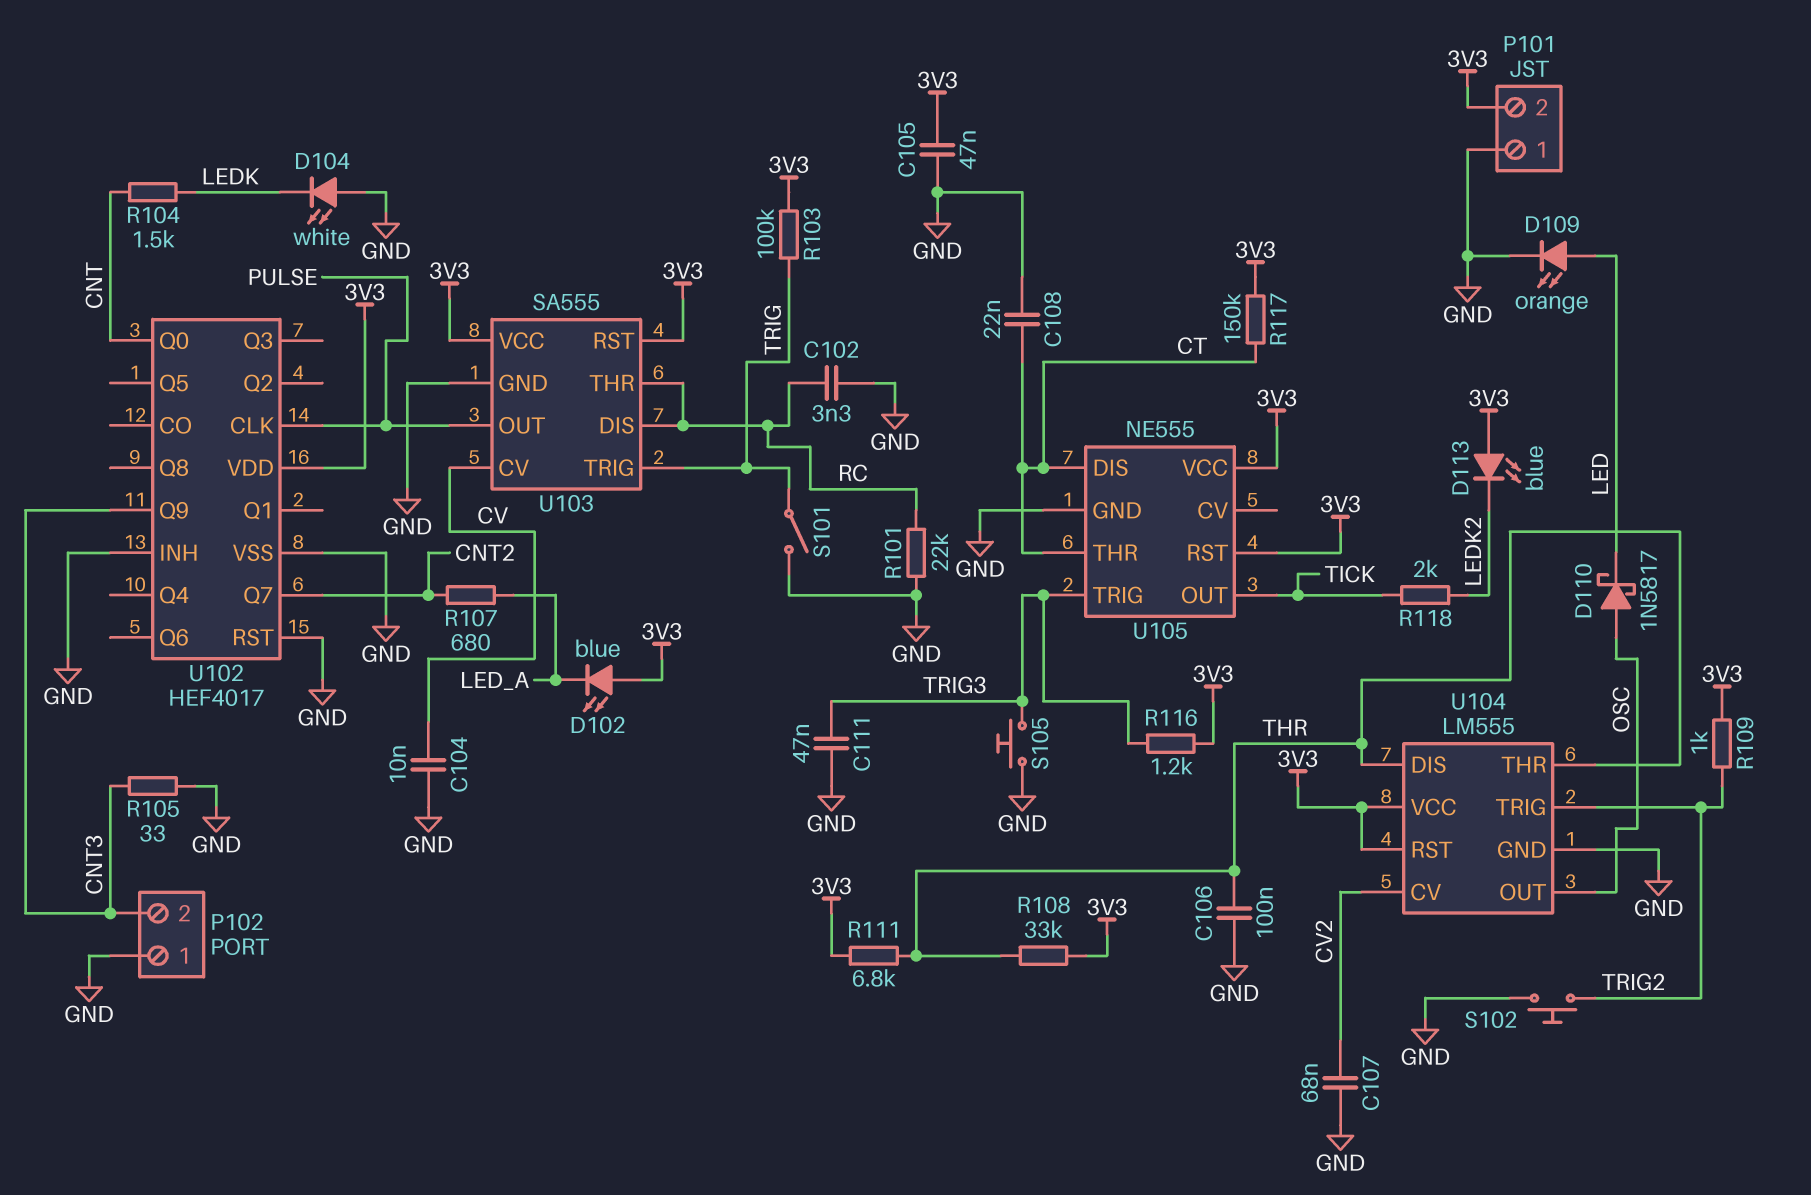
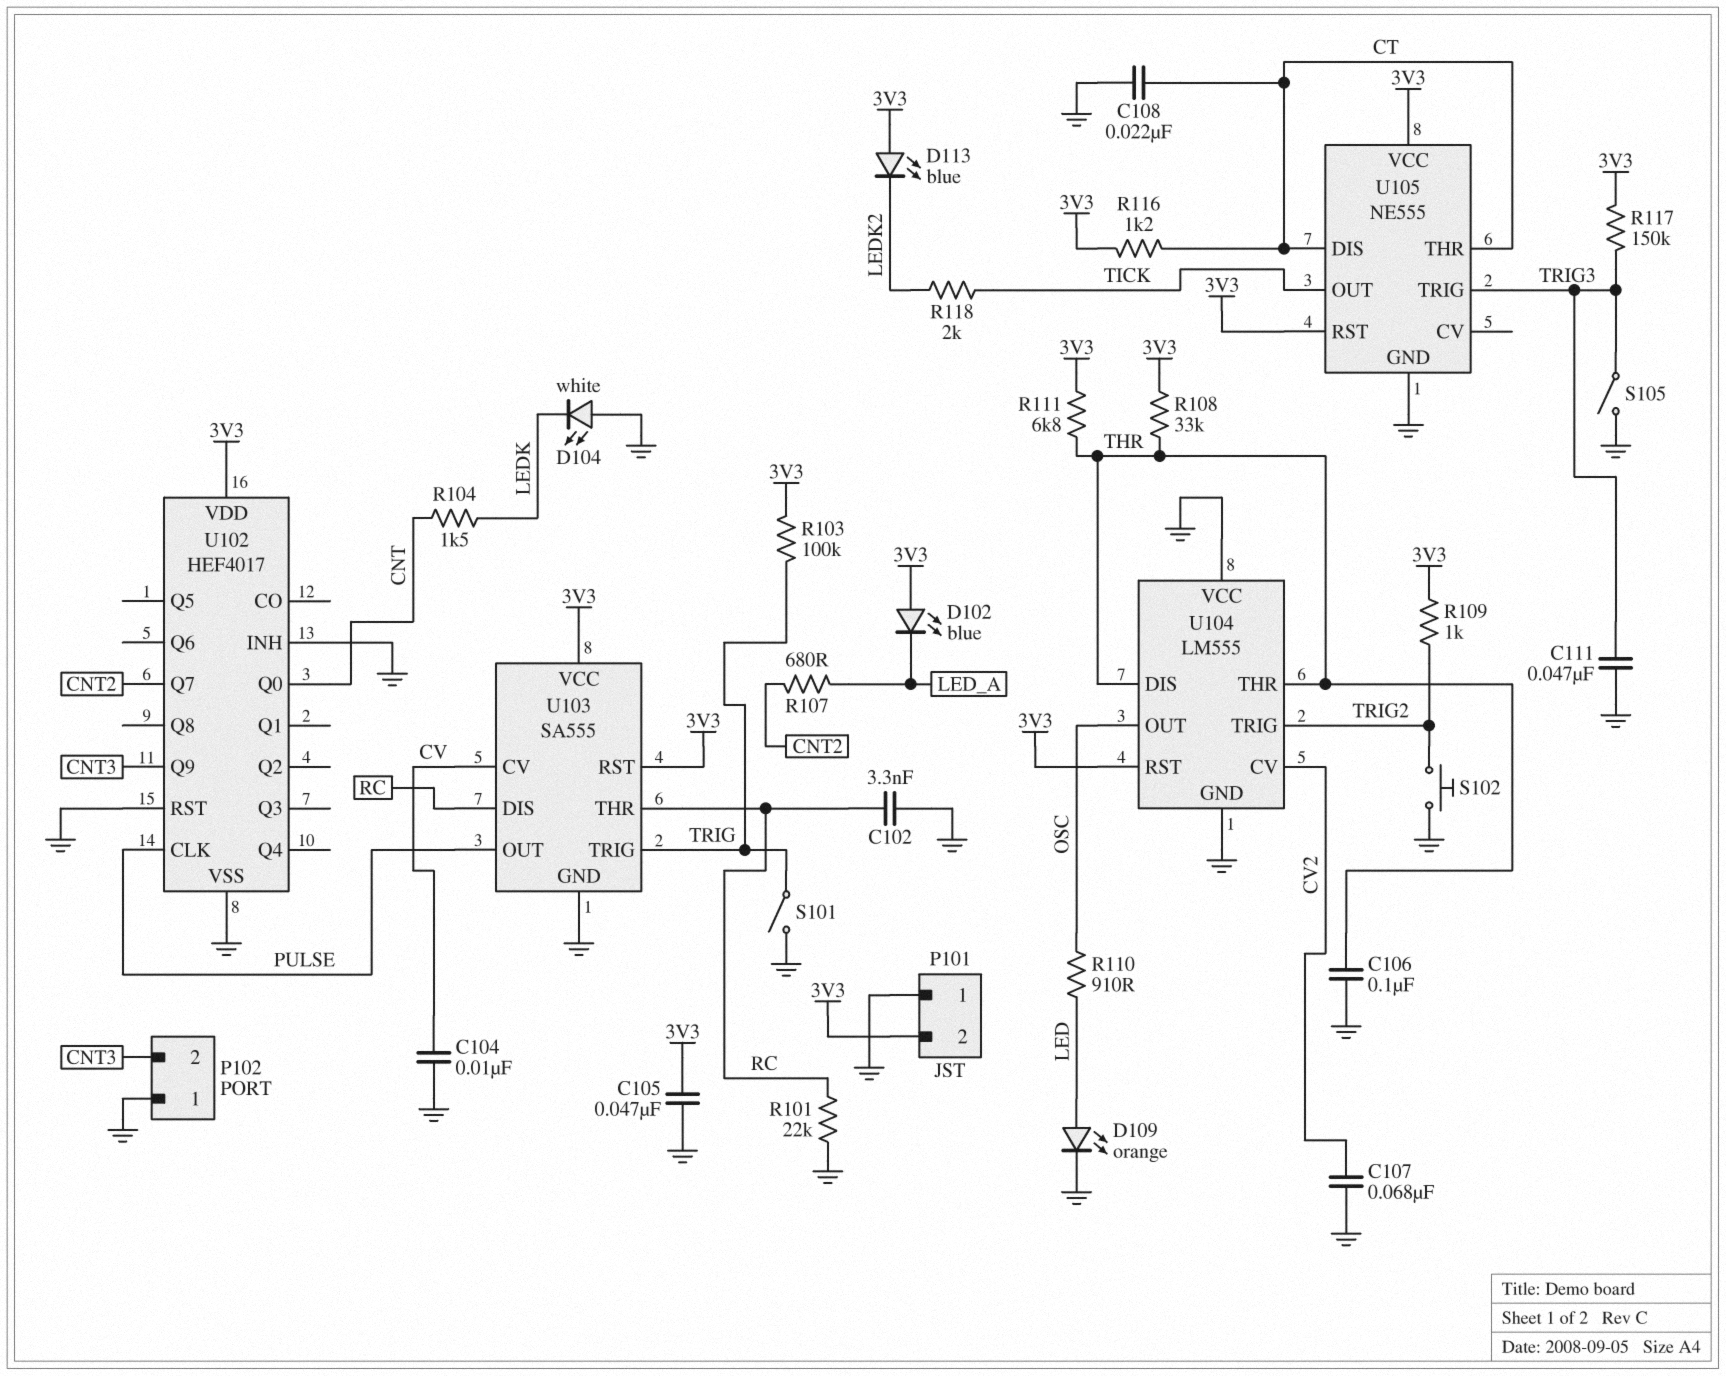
D110: schottky 1N5817 (A OSC, K LED) -> none
R105: 33 (CNT3, GND) -> none
R110: none -> 910 (LED, OSC)
R116: 1.2k (3V3, TRIG3) -> 1.2k (3V3, CT)
R117: 150k (3V3, CT) -> 150k (3V3, TRIG3)
S105: button (GND, TRIG3) -> switch (GND, TRIG3)
U104 pin VCC: 3V3 -> GND

